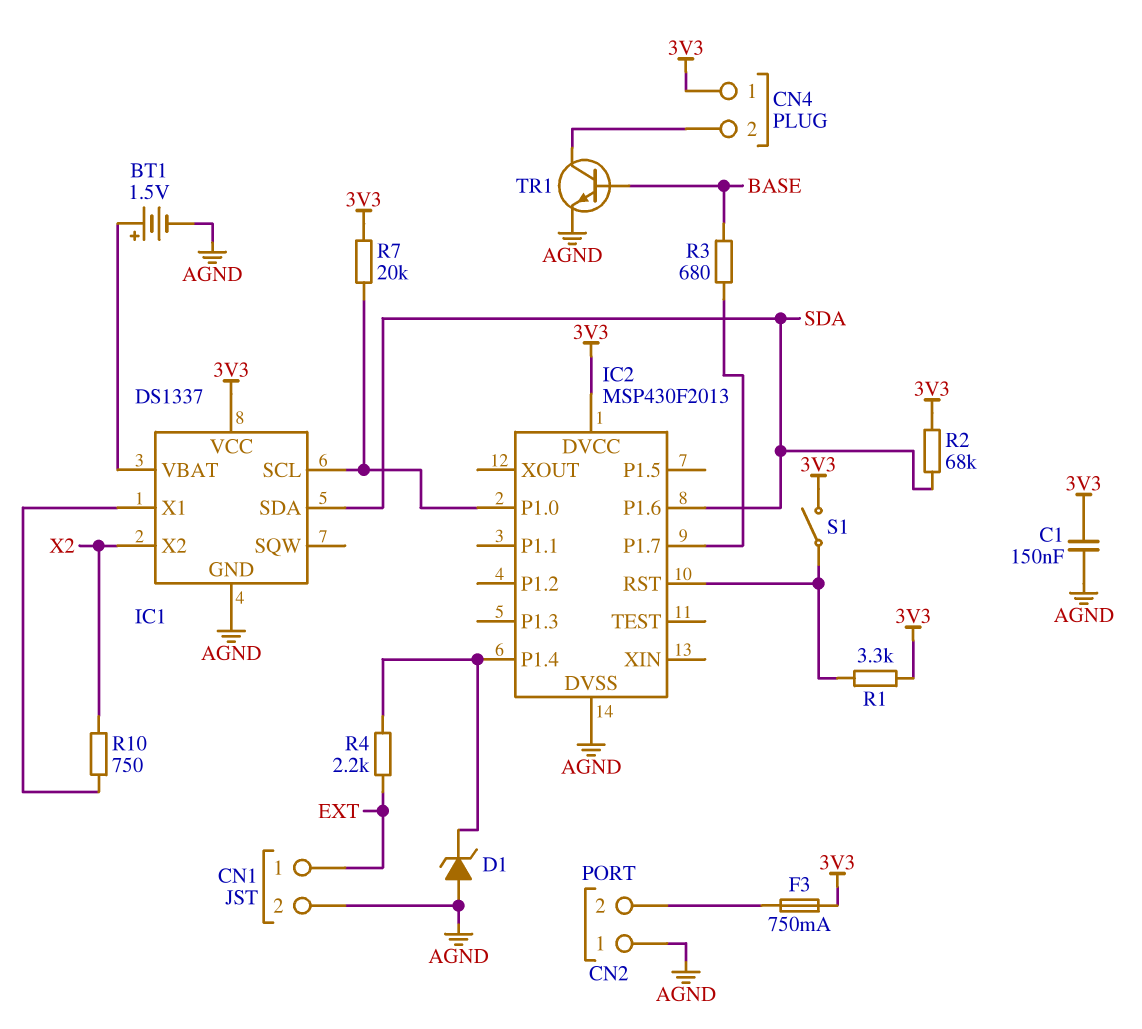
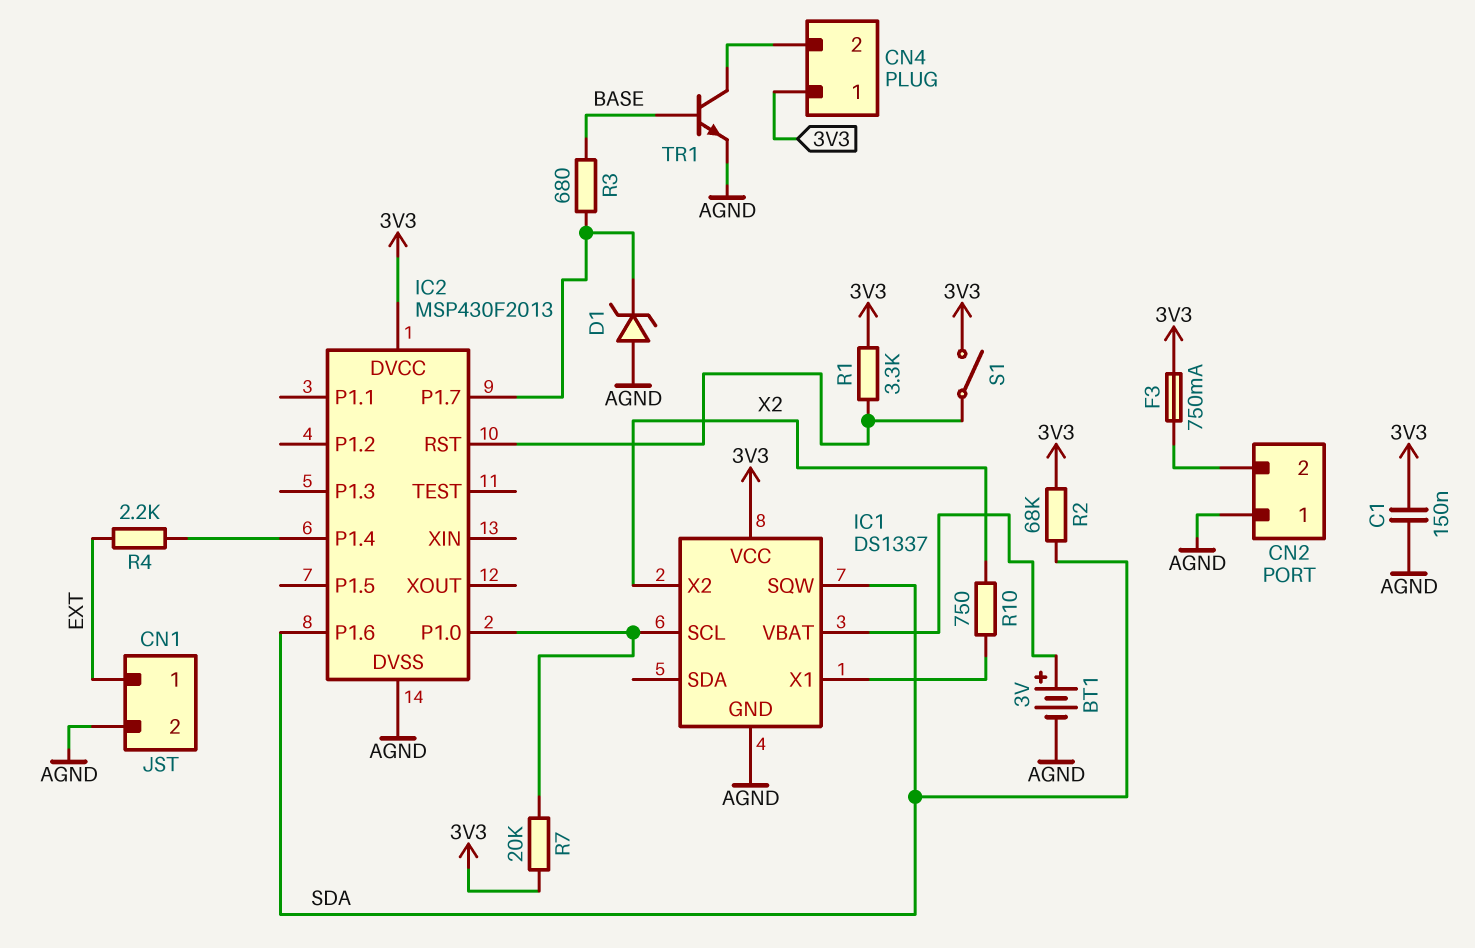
BT1: 1.5V (plus IC1/VBAT, minus AGND) -> 3V (plus IC1/VBAT, minus AGND)
D1: zener (A AGND, K IC2/P1.4) -> zener (A AGND, K IC2/P1.7)
IC1 pin SDA: SDA -> none
IC1 pin SQW: none -> SDA

